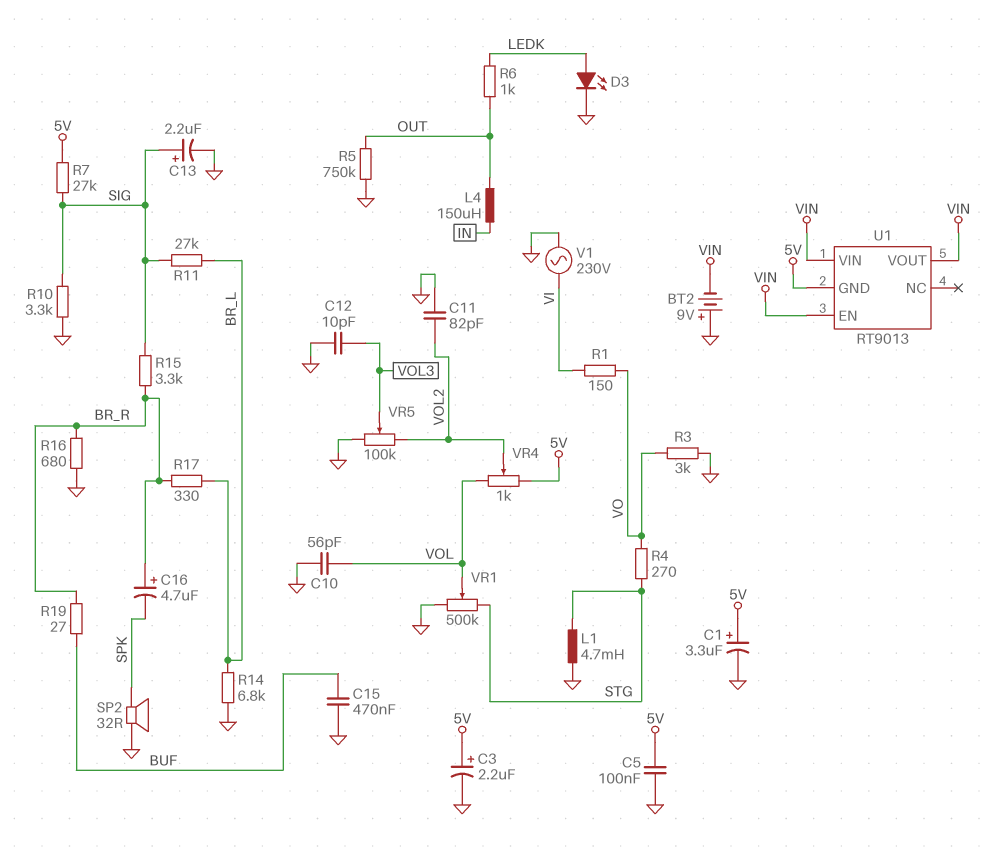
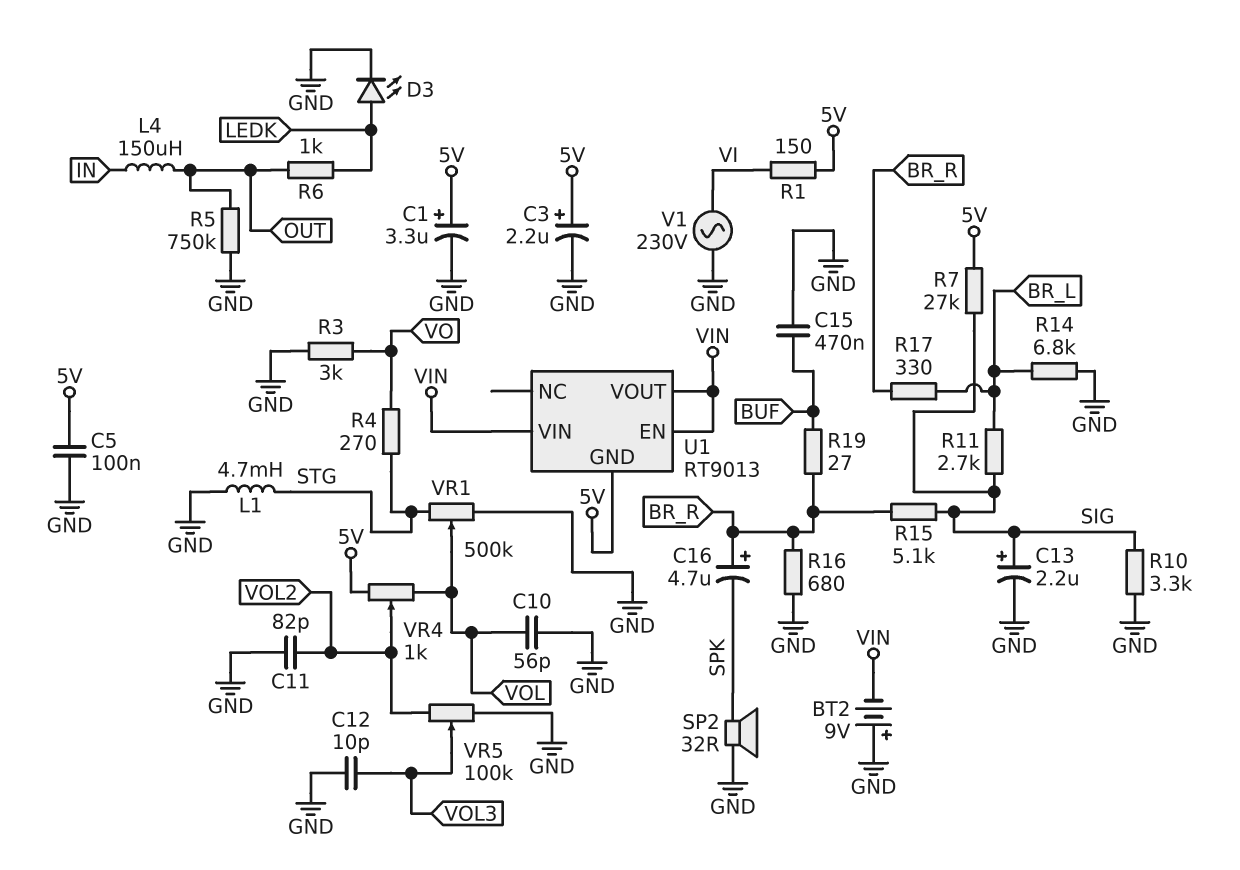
R1: 150 (VI, VO) -> 150 (5V, VI)
R11: 27k (BR_L, SIG) -> 2.7k (BR_L, SIG)
R15: 3.3k (BR_R, SIG) -> 5.1k (BR_R, SIG)

